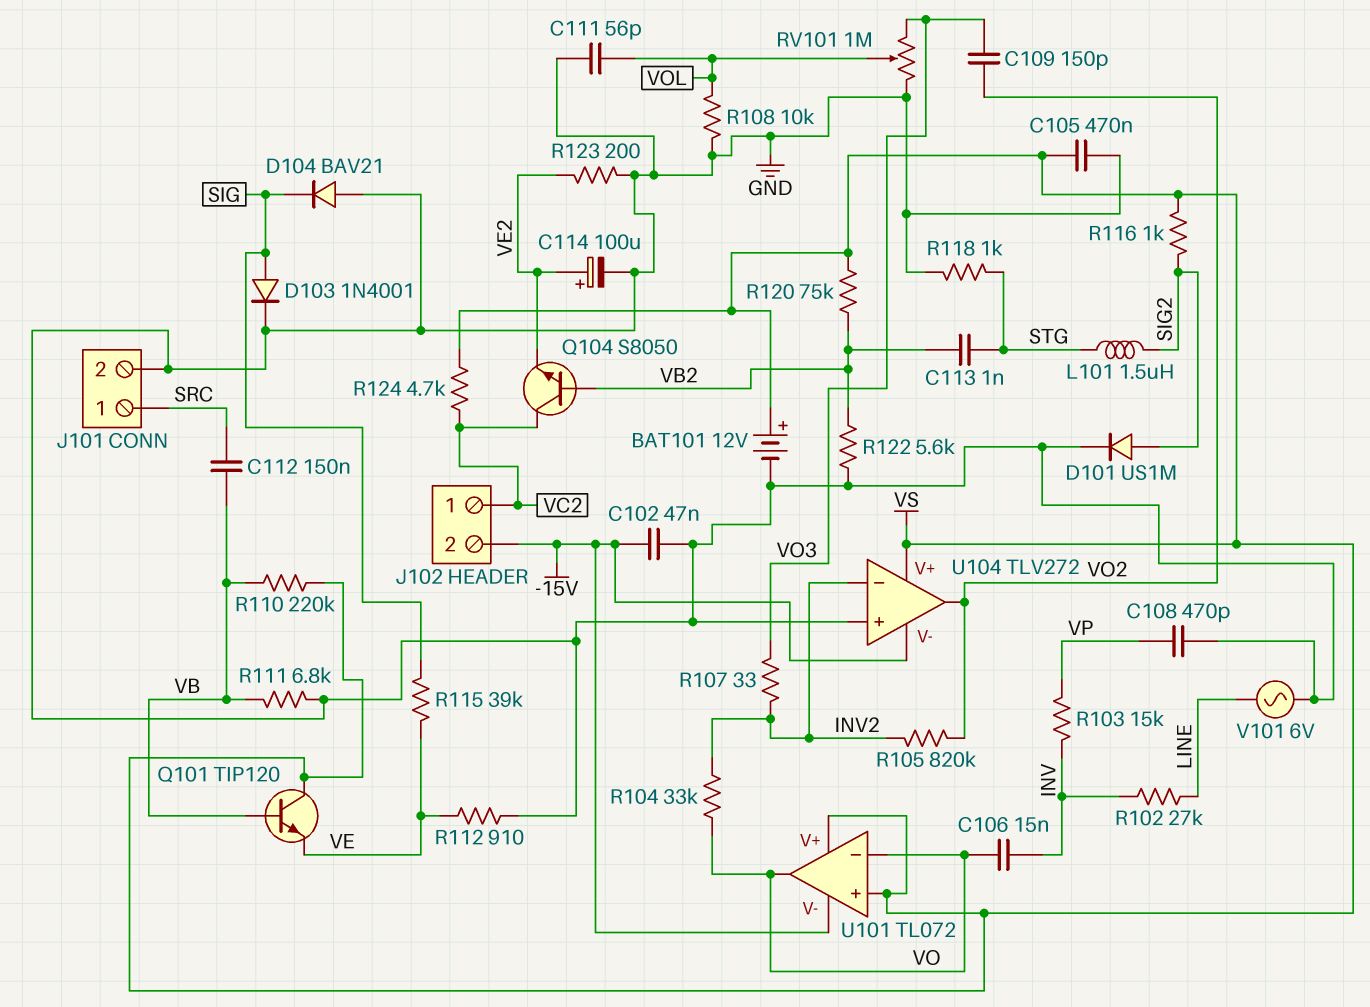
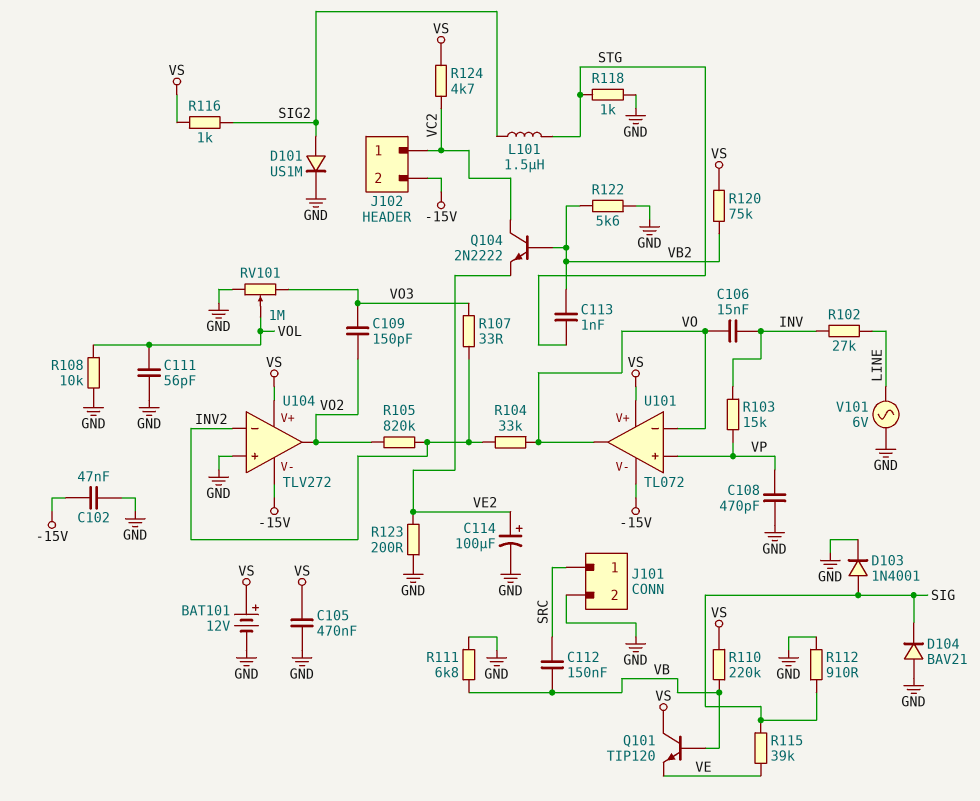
Q104: NPN S8050 (B VB2, C VC2, E VE2) -> NPN 2N2222 (B VB2, C VC2, E VE2)
R112: 910 (GND, VE) -> 910 (GND, SIG)
U101 pin in+: VS -> VP

